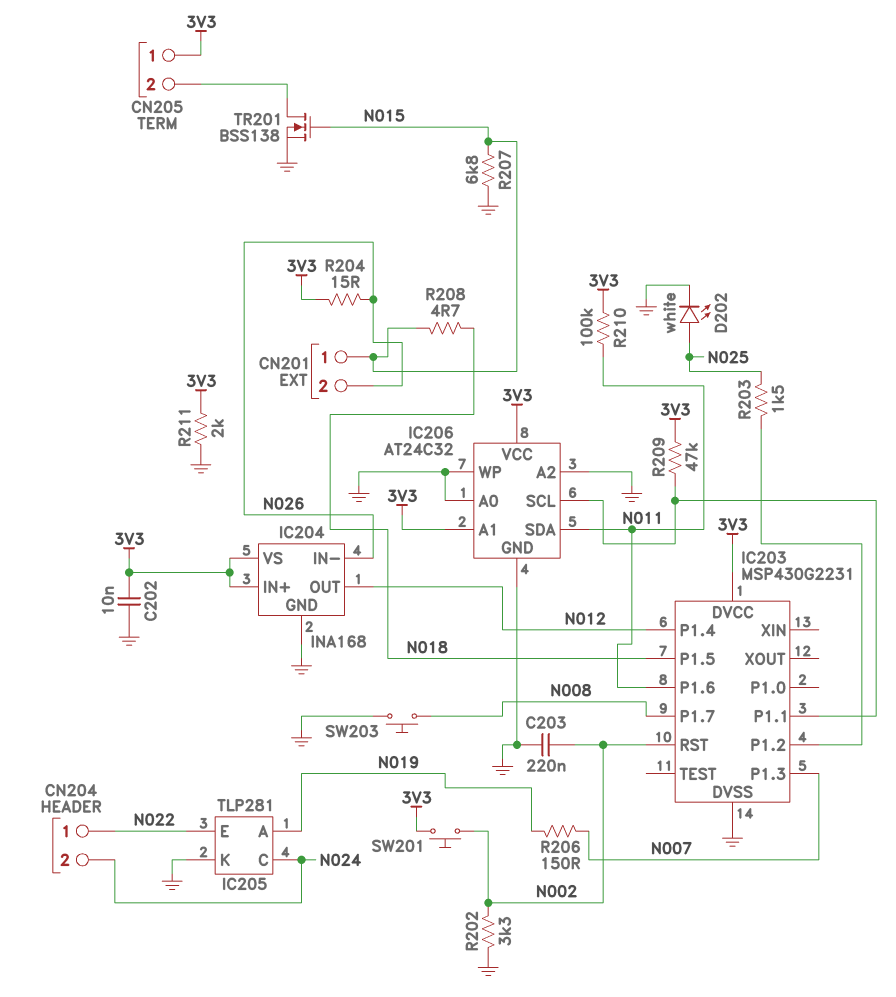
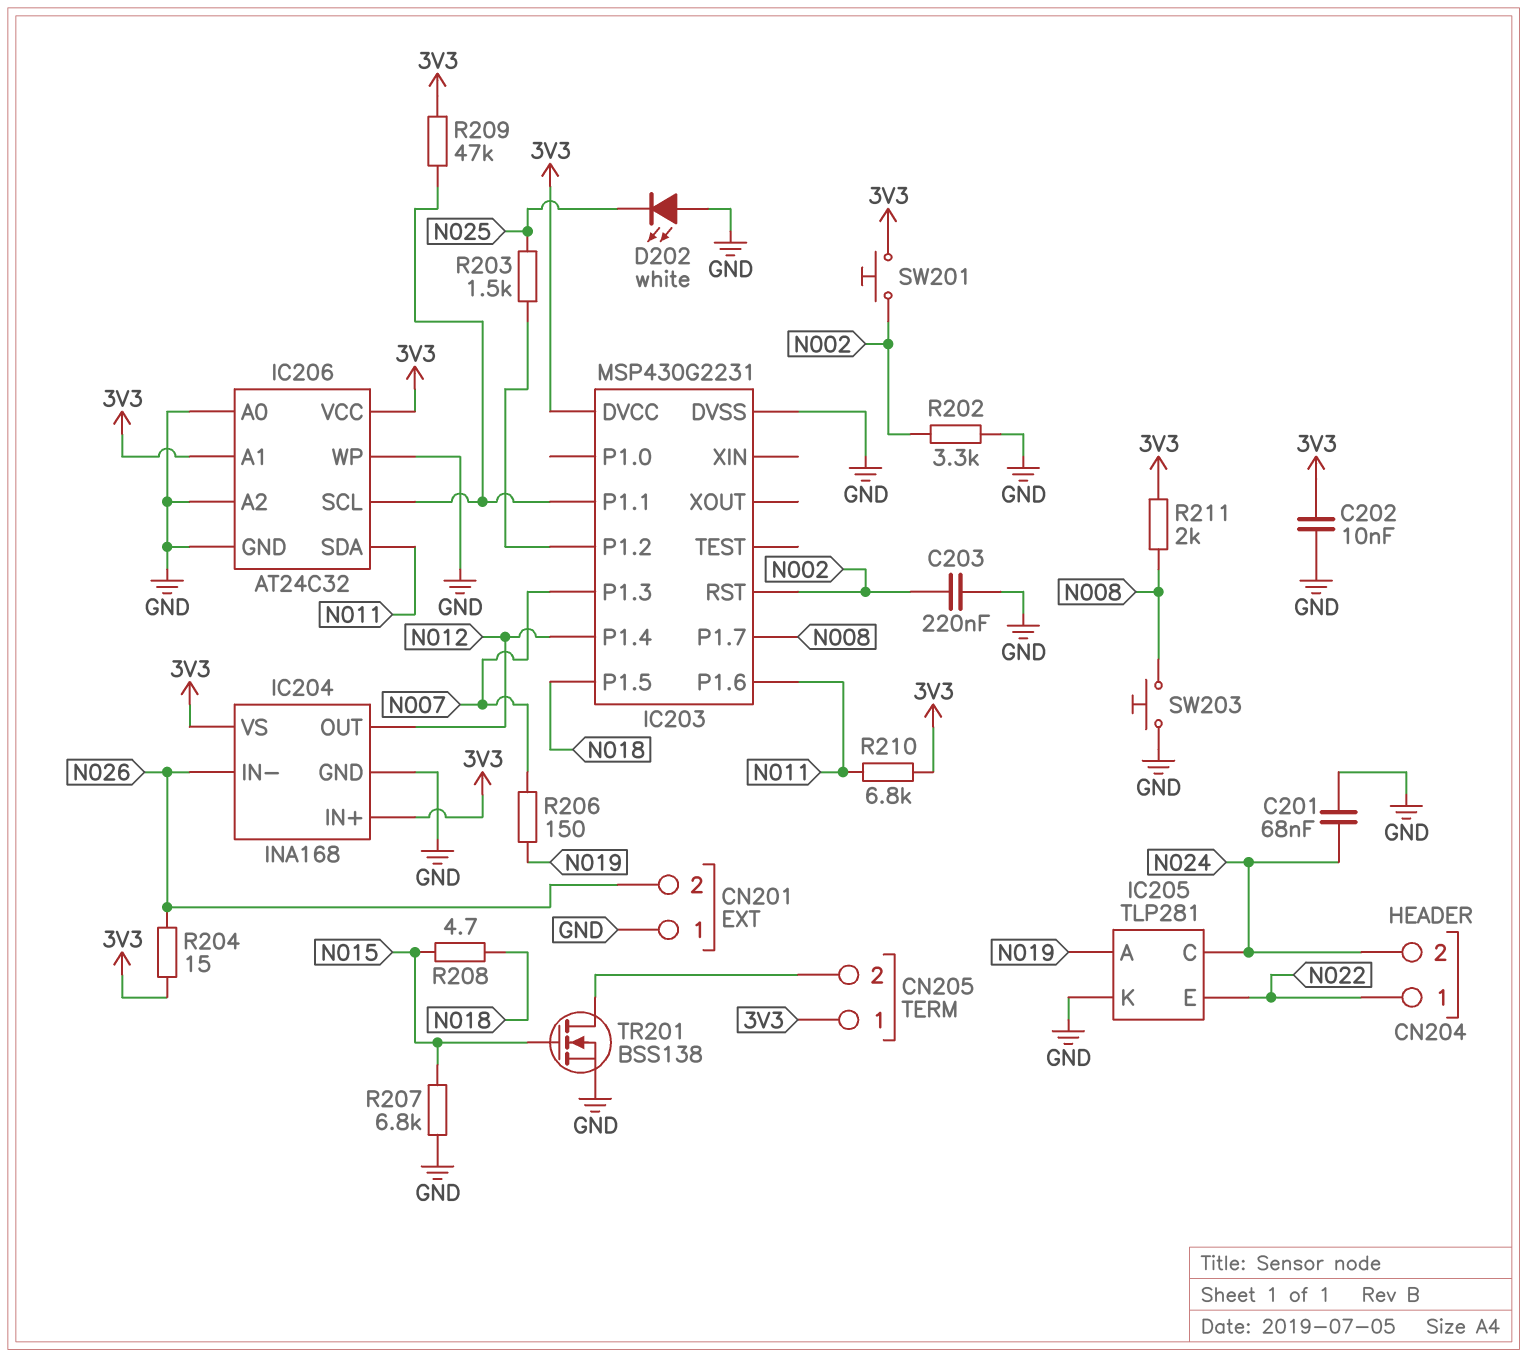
C201: none -> 68nF (GND, N024)
CN201 pin 1: N015 -> GND
D202: LED white (A N025, K GND) -> LED white (A GND, K N025)
R210: 100k (3V3, N011) -> 6.8k (3V3, N011)
R211: 2k (3V3, GND) -> 2k (3V3, N008)

